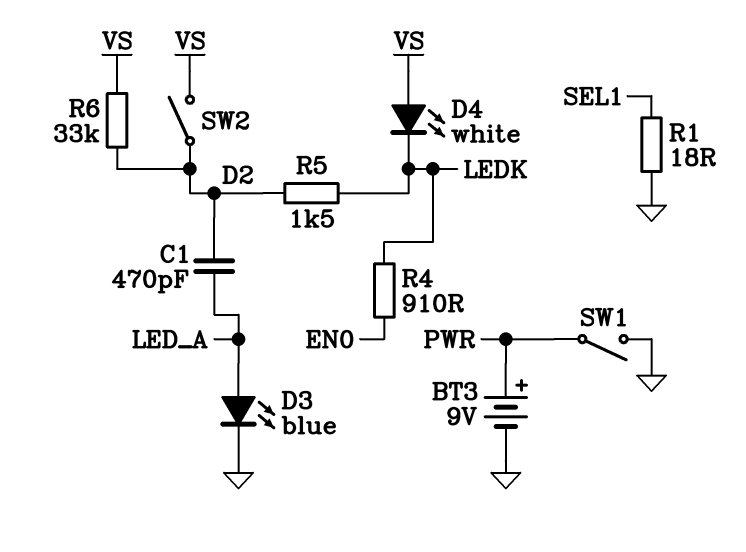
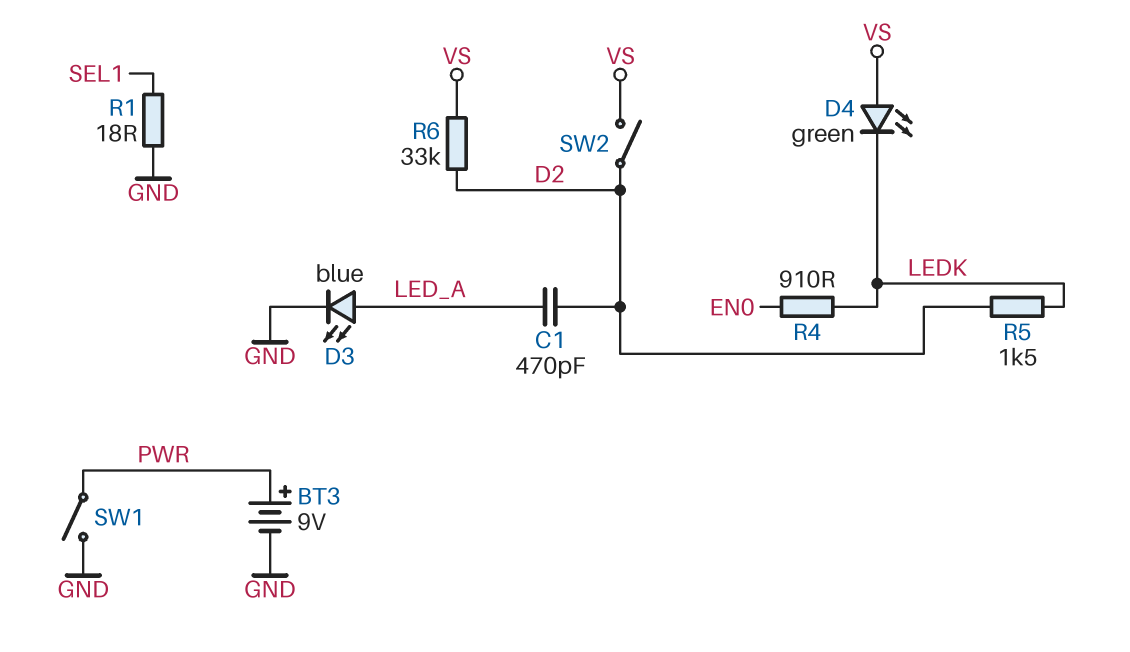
D4: LED white (A VS, K LEDK) -> LED green (A VS, K LEDK)

